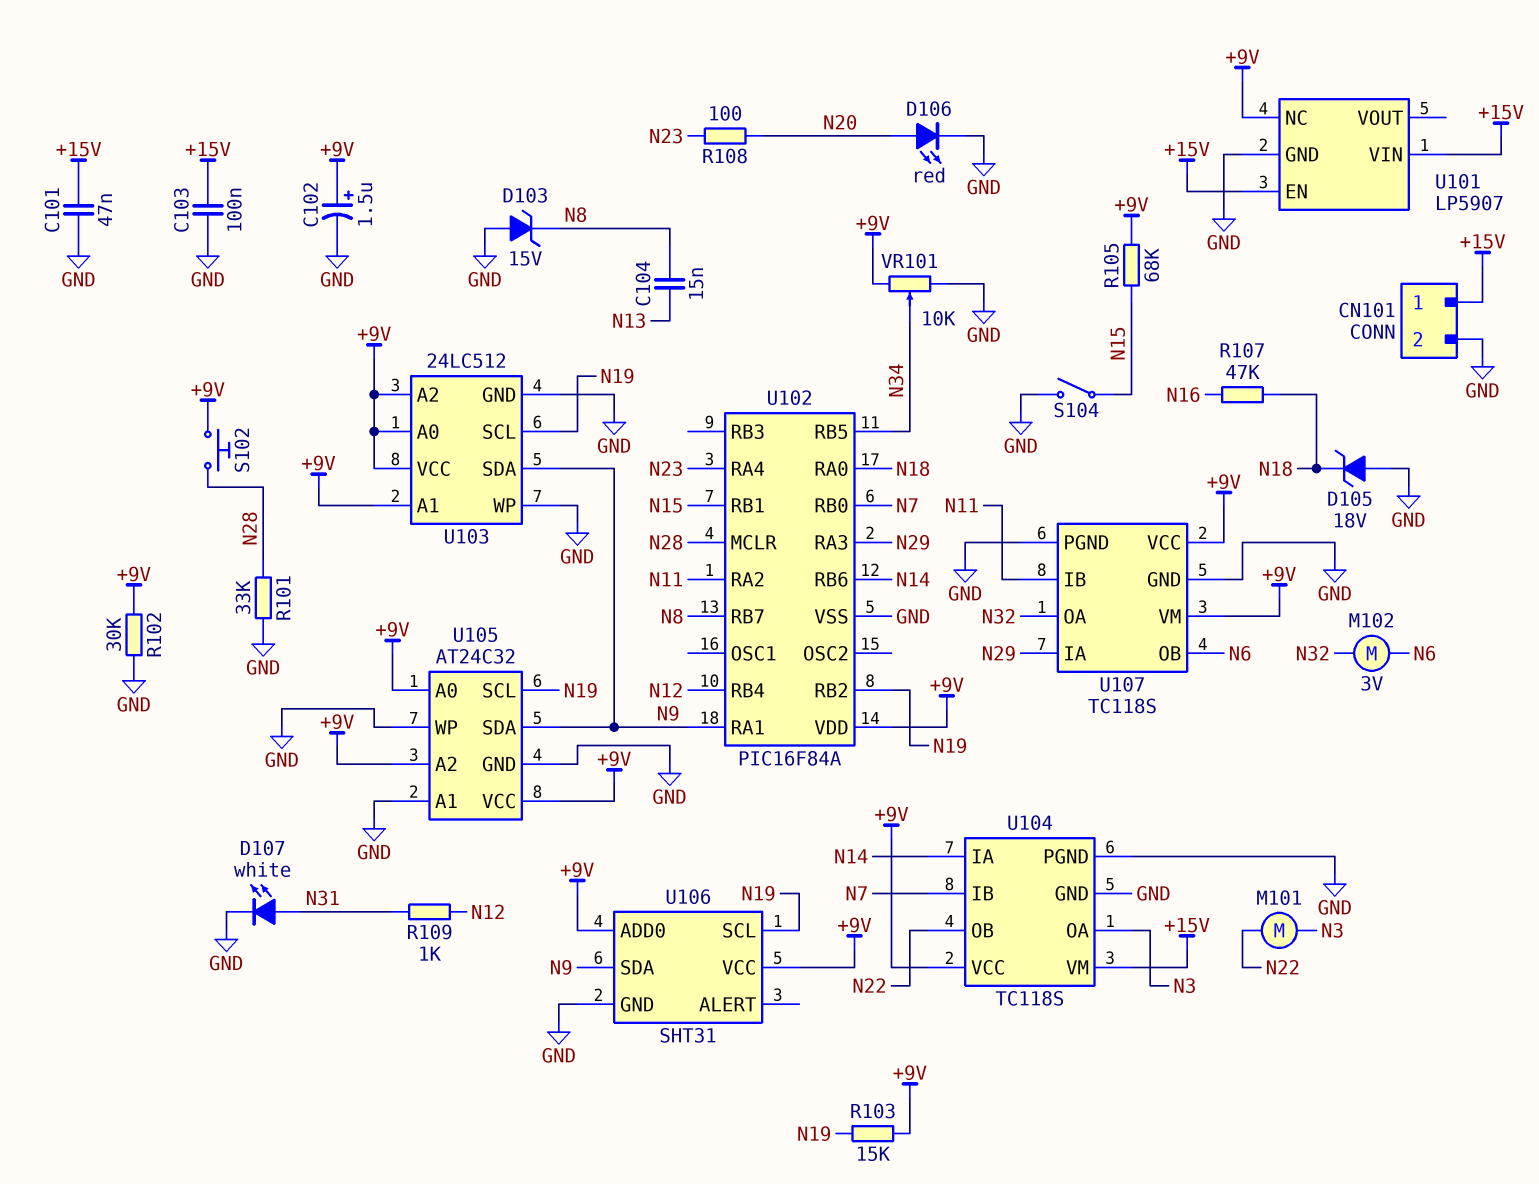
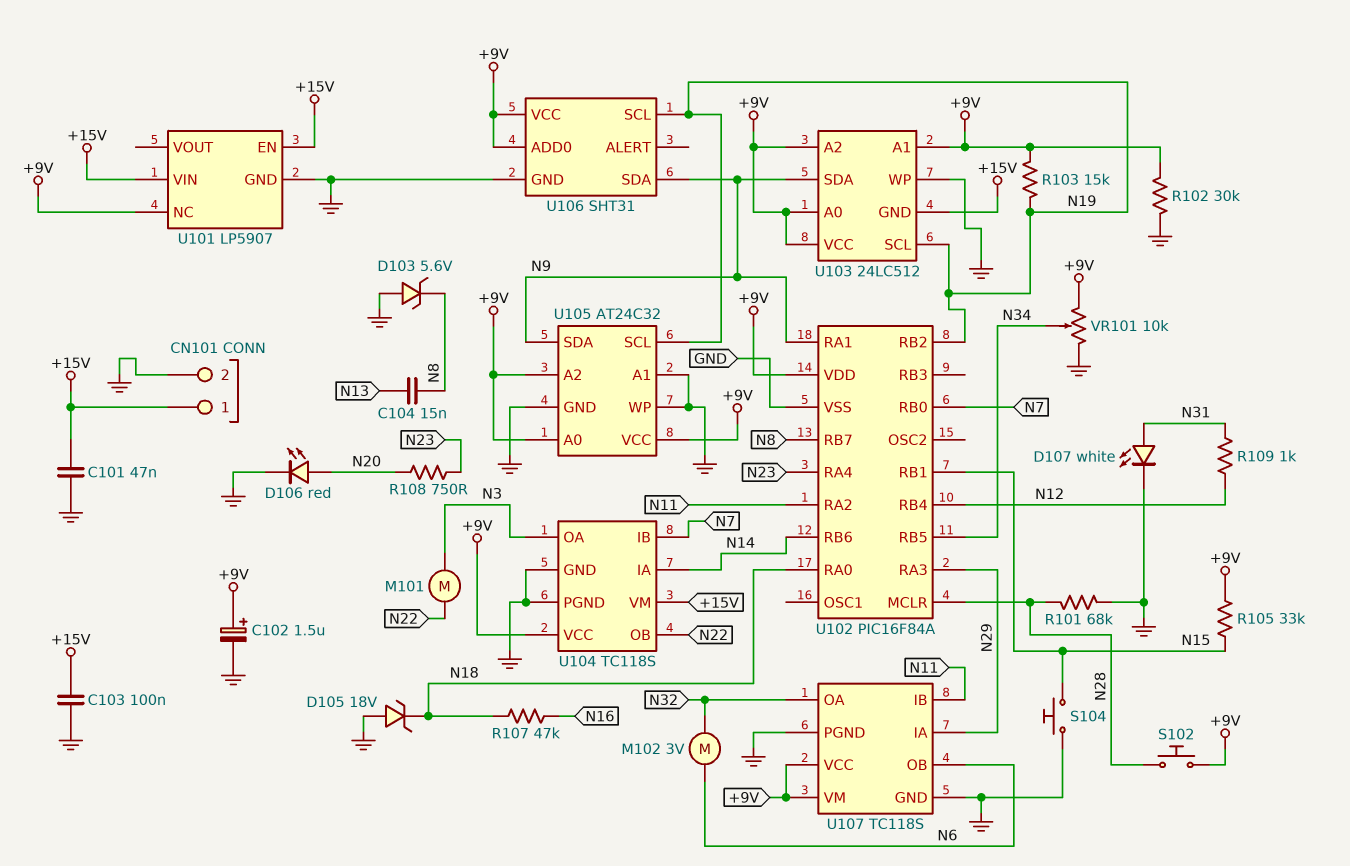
D103: zener 15V (A GND, K N8) -> zener 5.6V (A GND, K N8)
R101: 33k (GND, N28) -> 68k (GND, N28)
R105: 68k (+9V, N15) -> 33k (+9V, N15)
R108: 100 (N20, N23) -> 750 (N20, N23)
S104: switch (GND, N15) -> button (GND, N15)
U103 pin GND: GND -> +15V

